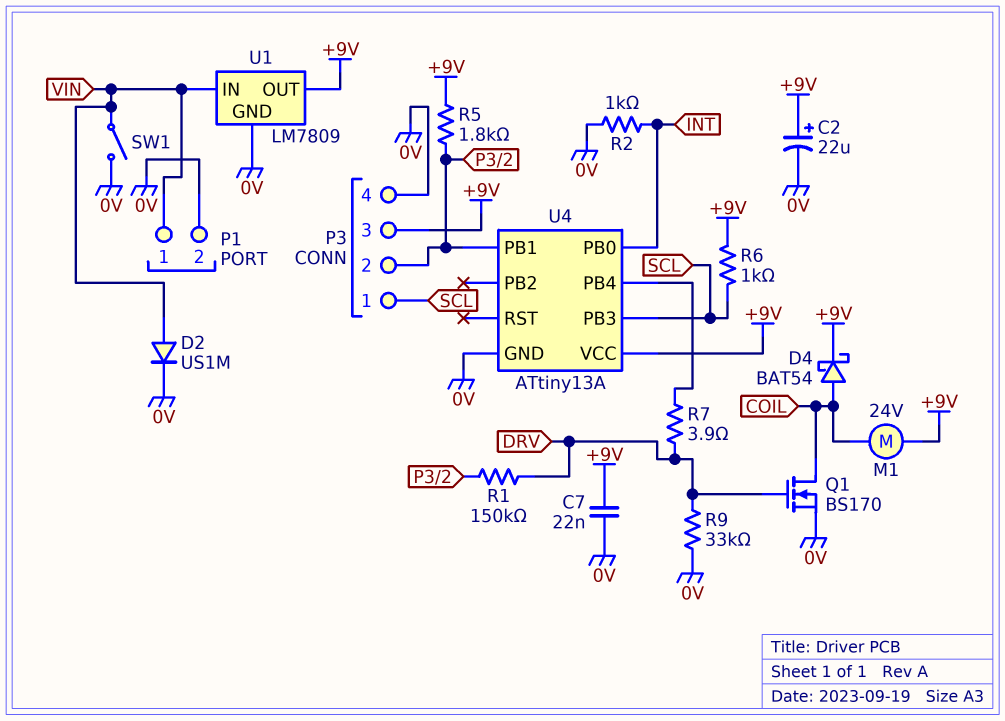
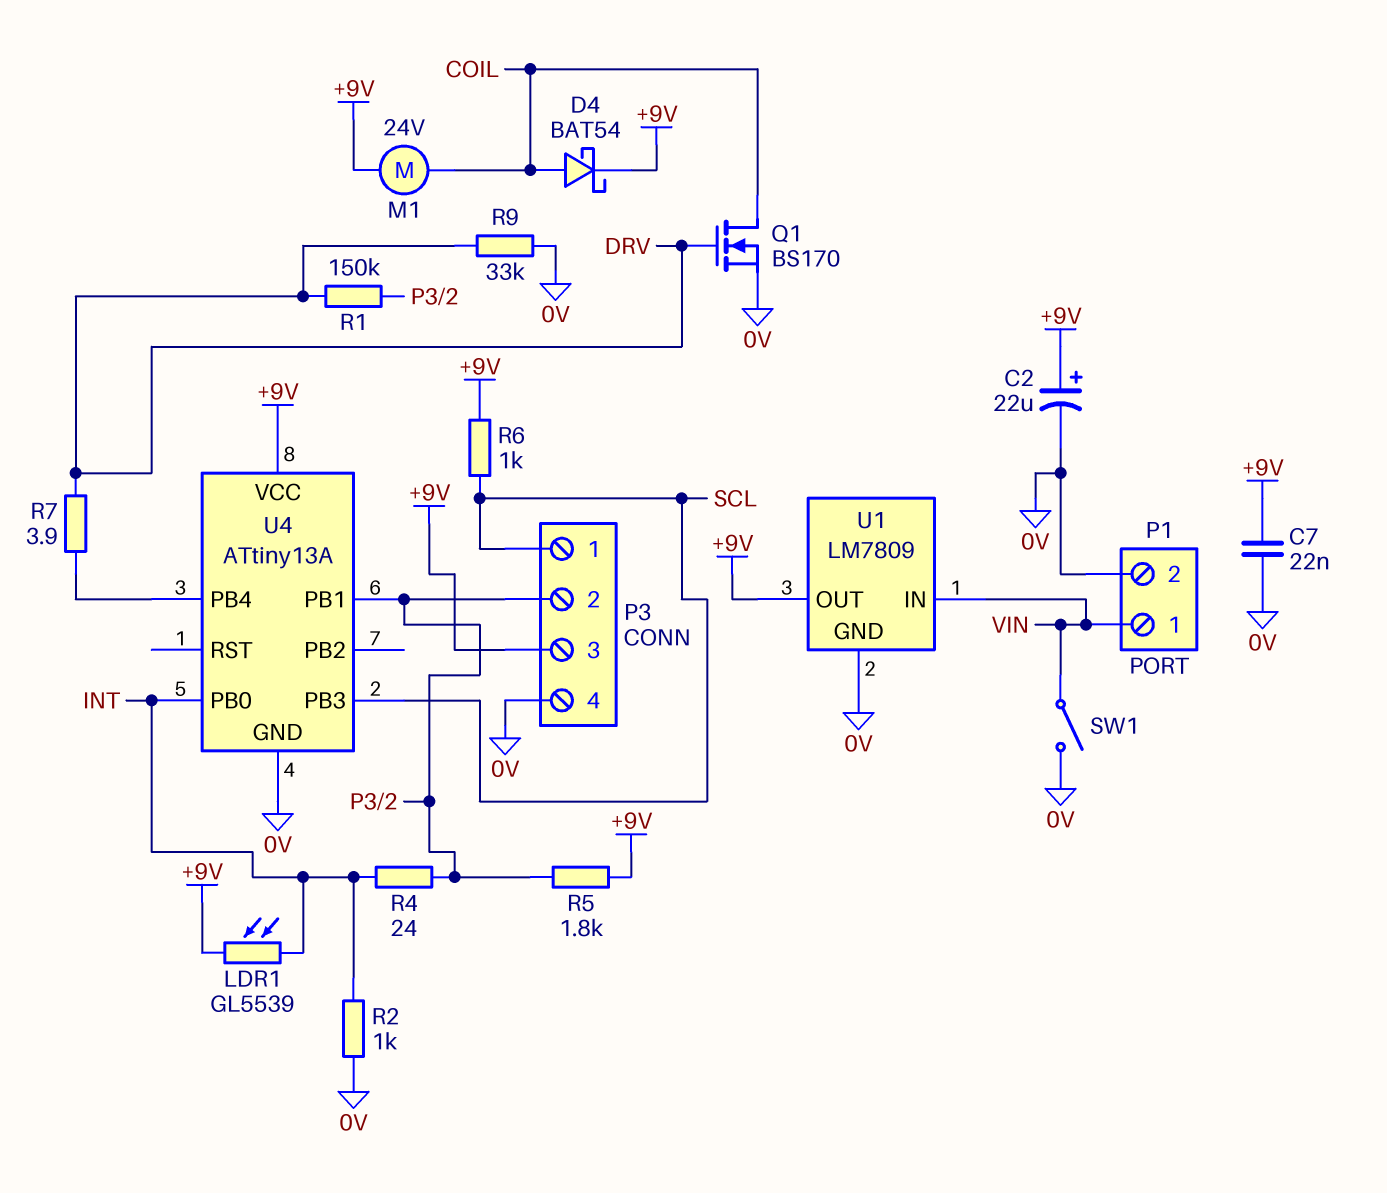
D2: diode US1M (A VIN, K 0V) -> none
LDR1: none -> GL5539 (+9V, INT)
R4: none -> 24 (INT, P3/2)

